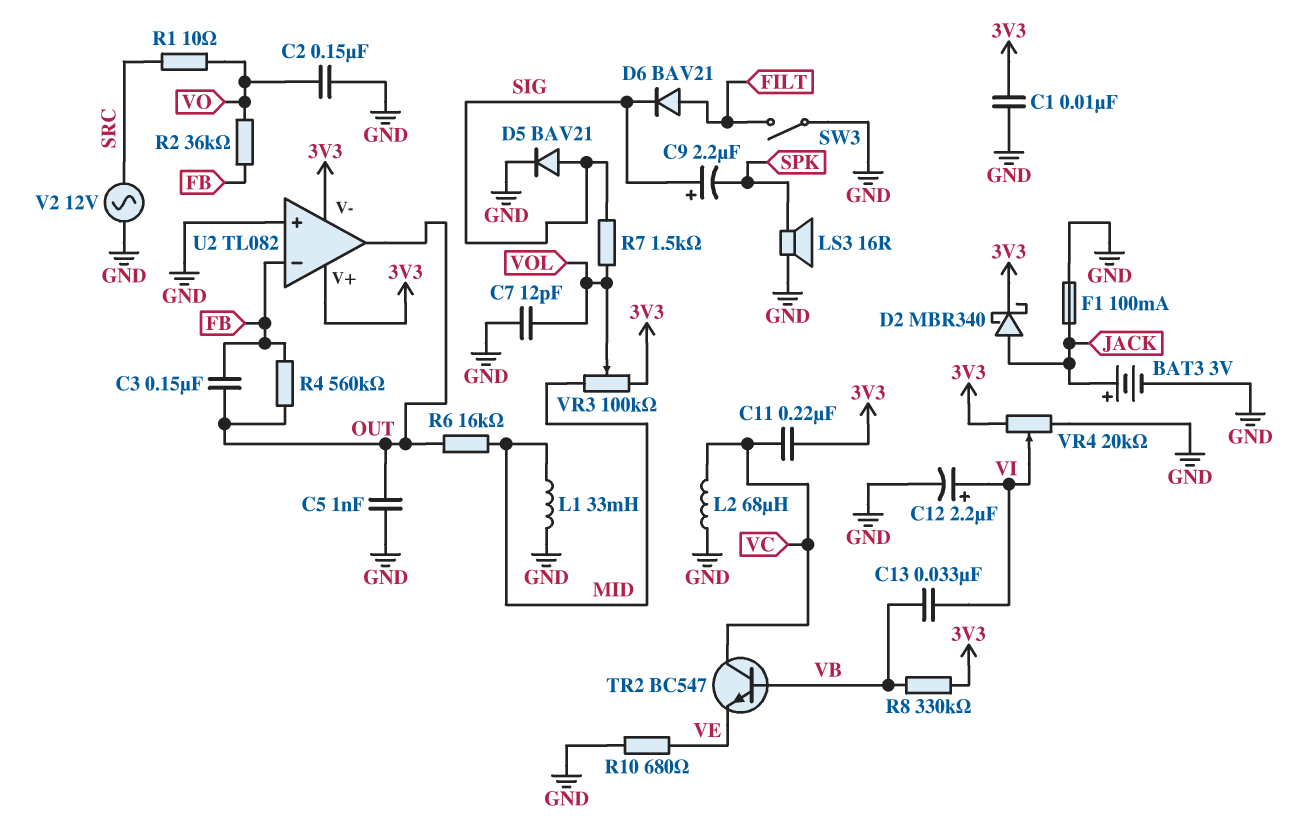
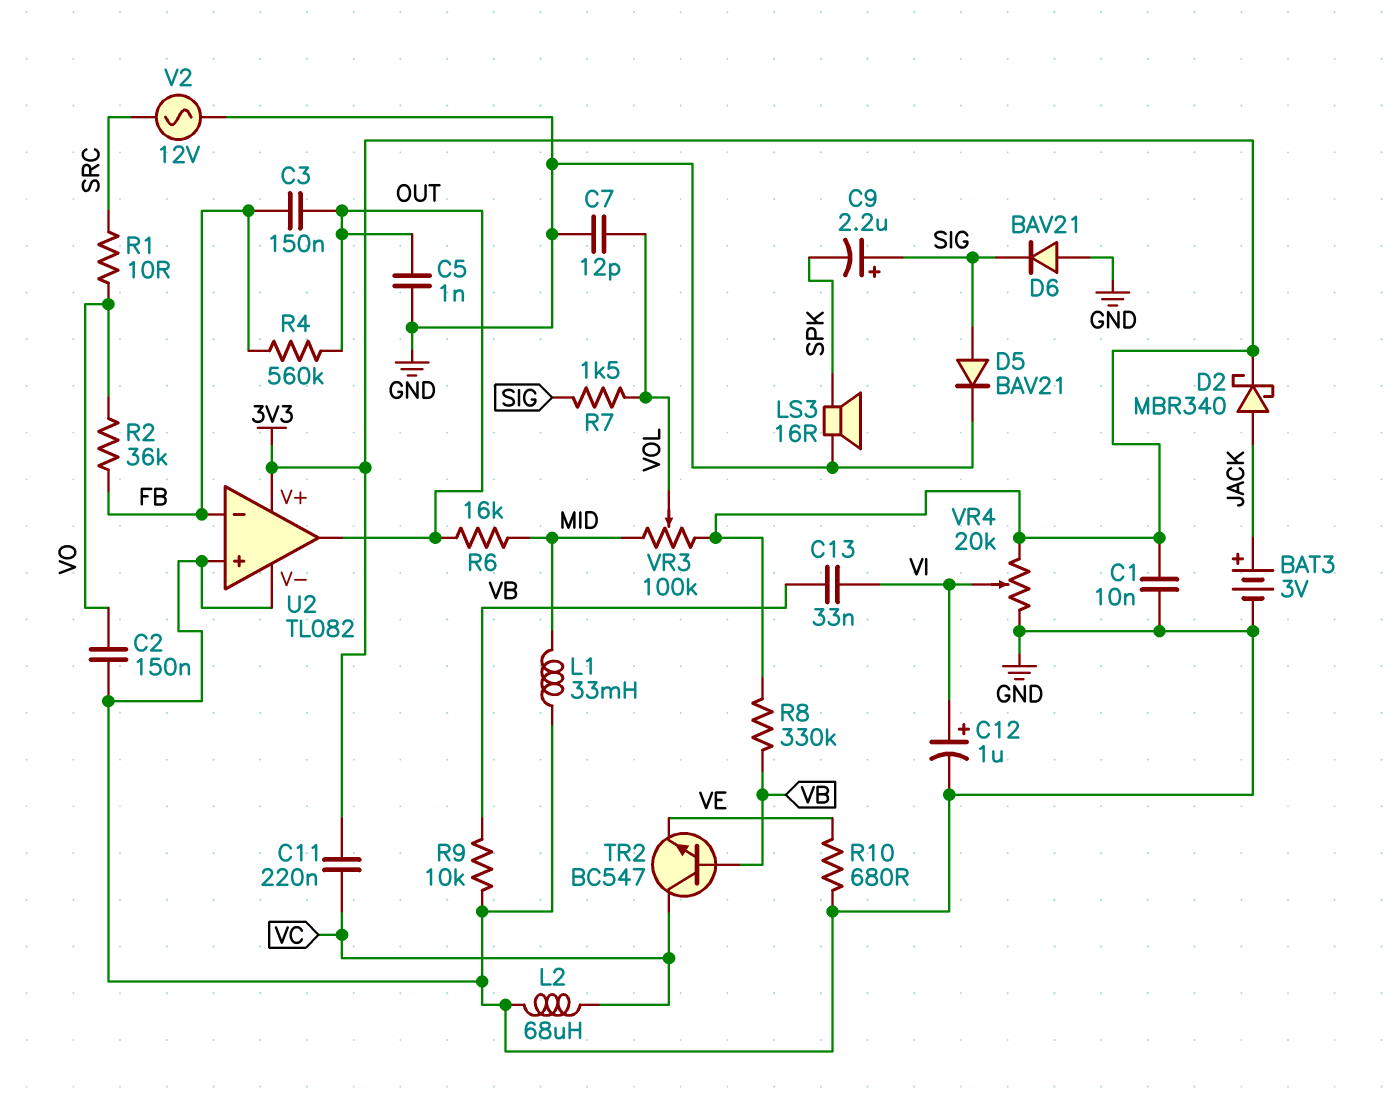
C12: 2.2uF (plus VI, minus GND) -> 1uF (plus VI, minus GND)
D6: diode BAV21 (A FILT, K SIG) -> diode BAV21 (A GND, K SIG)
F1: 100mA (GND, JACK) -> none
R9: none -> 10k (GND, VB)
SW3: switch (FILT, GND) -> none
U2 pin V-: 3V3 -> GND

